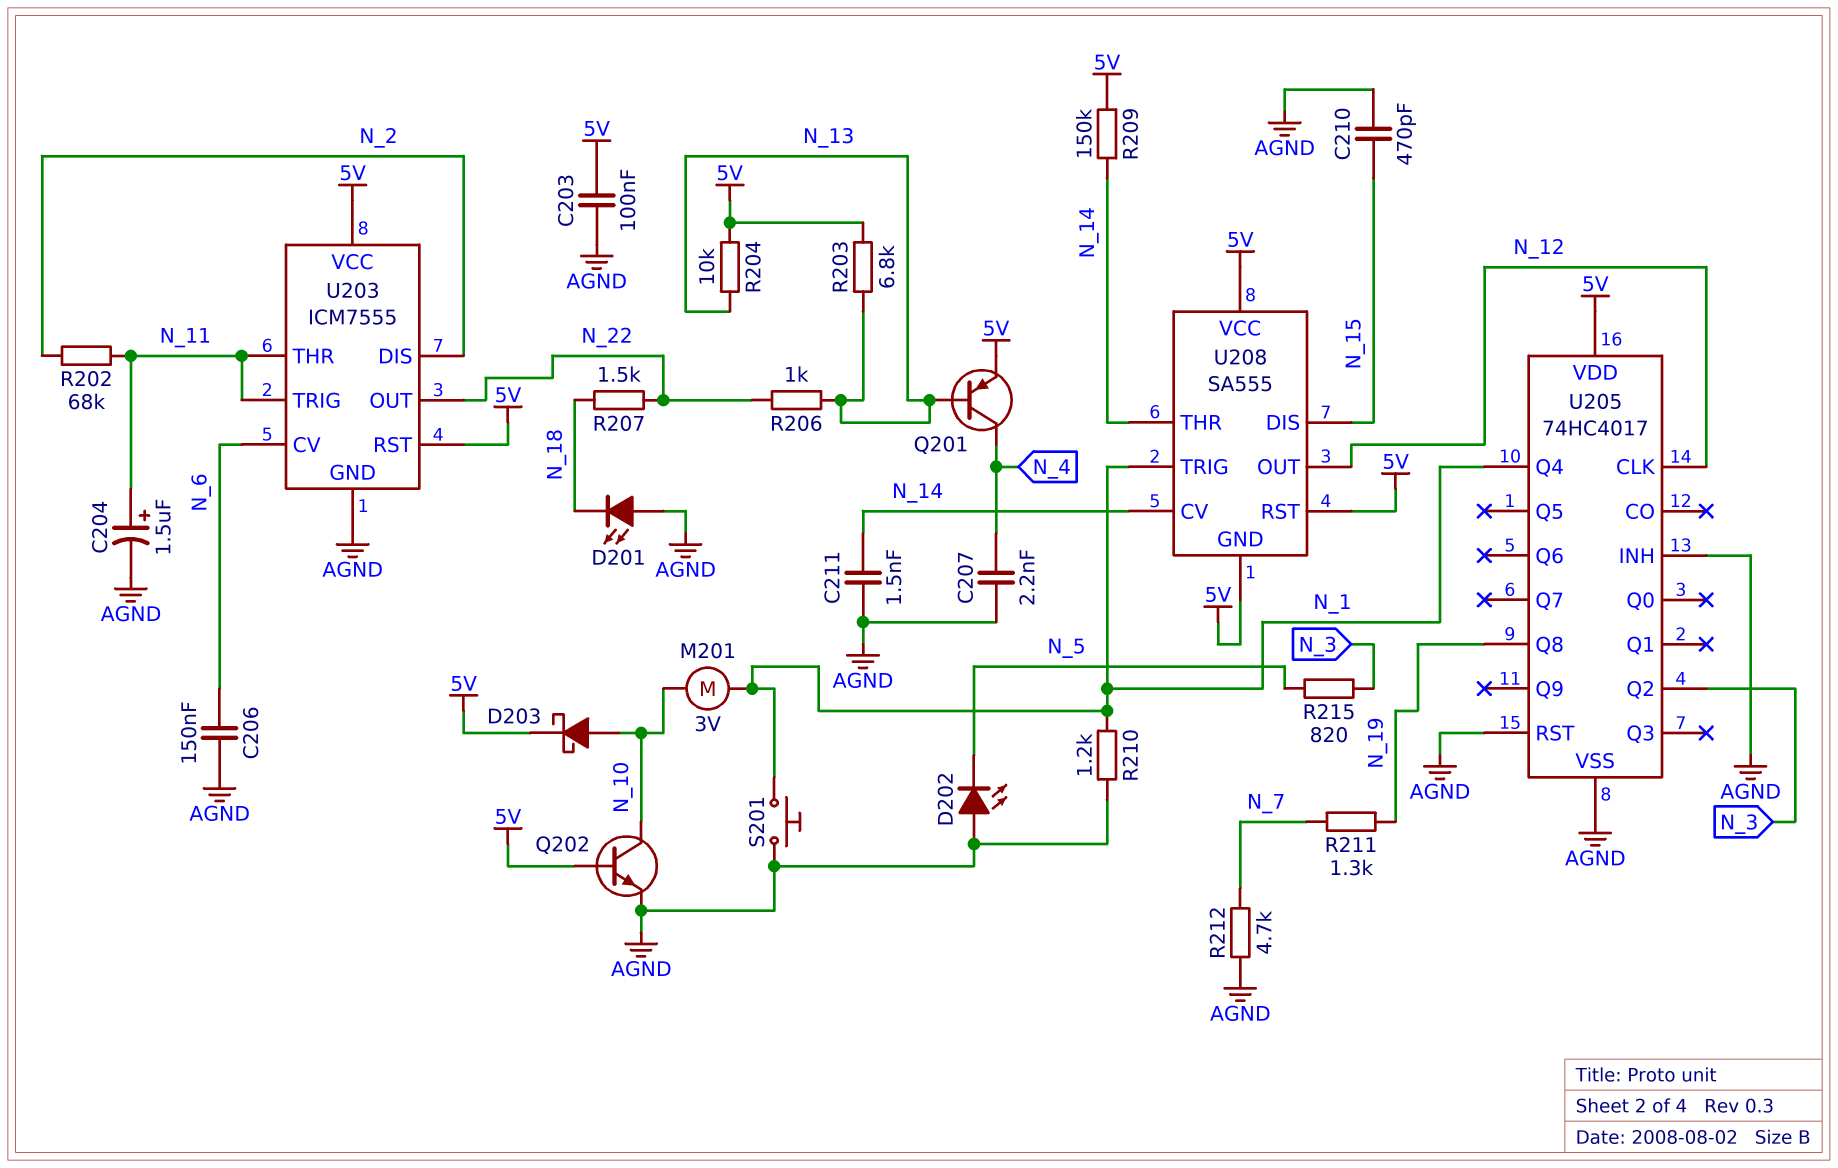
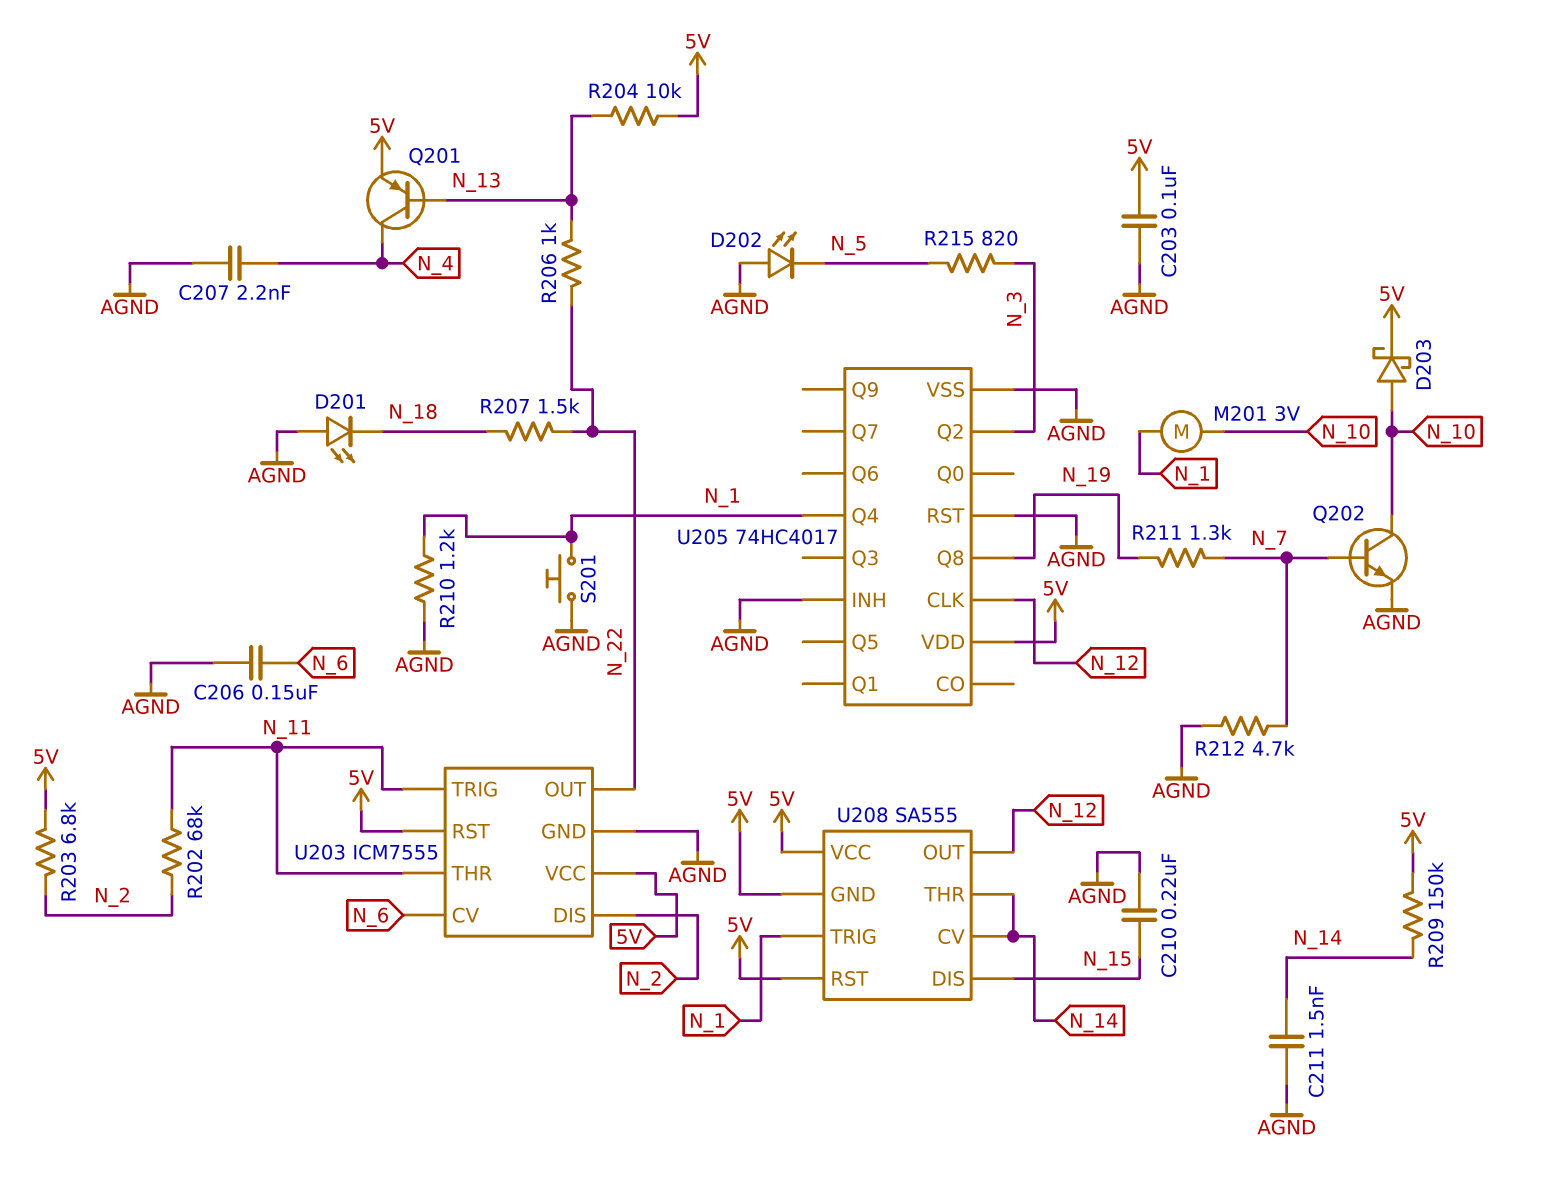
C204: 1.5uF (plus N_11, minus AGND) -> none
C210: 470pF (AGND, N_15) -> 220nF (AGND, N_15)
Q202: NPN (B 5V, C N_10, E AGND) -> NPN (B N_7, C N_10, E AGND)
R203: 6.8k (5V, N_13) -> 6.8k (5V, N_2)

